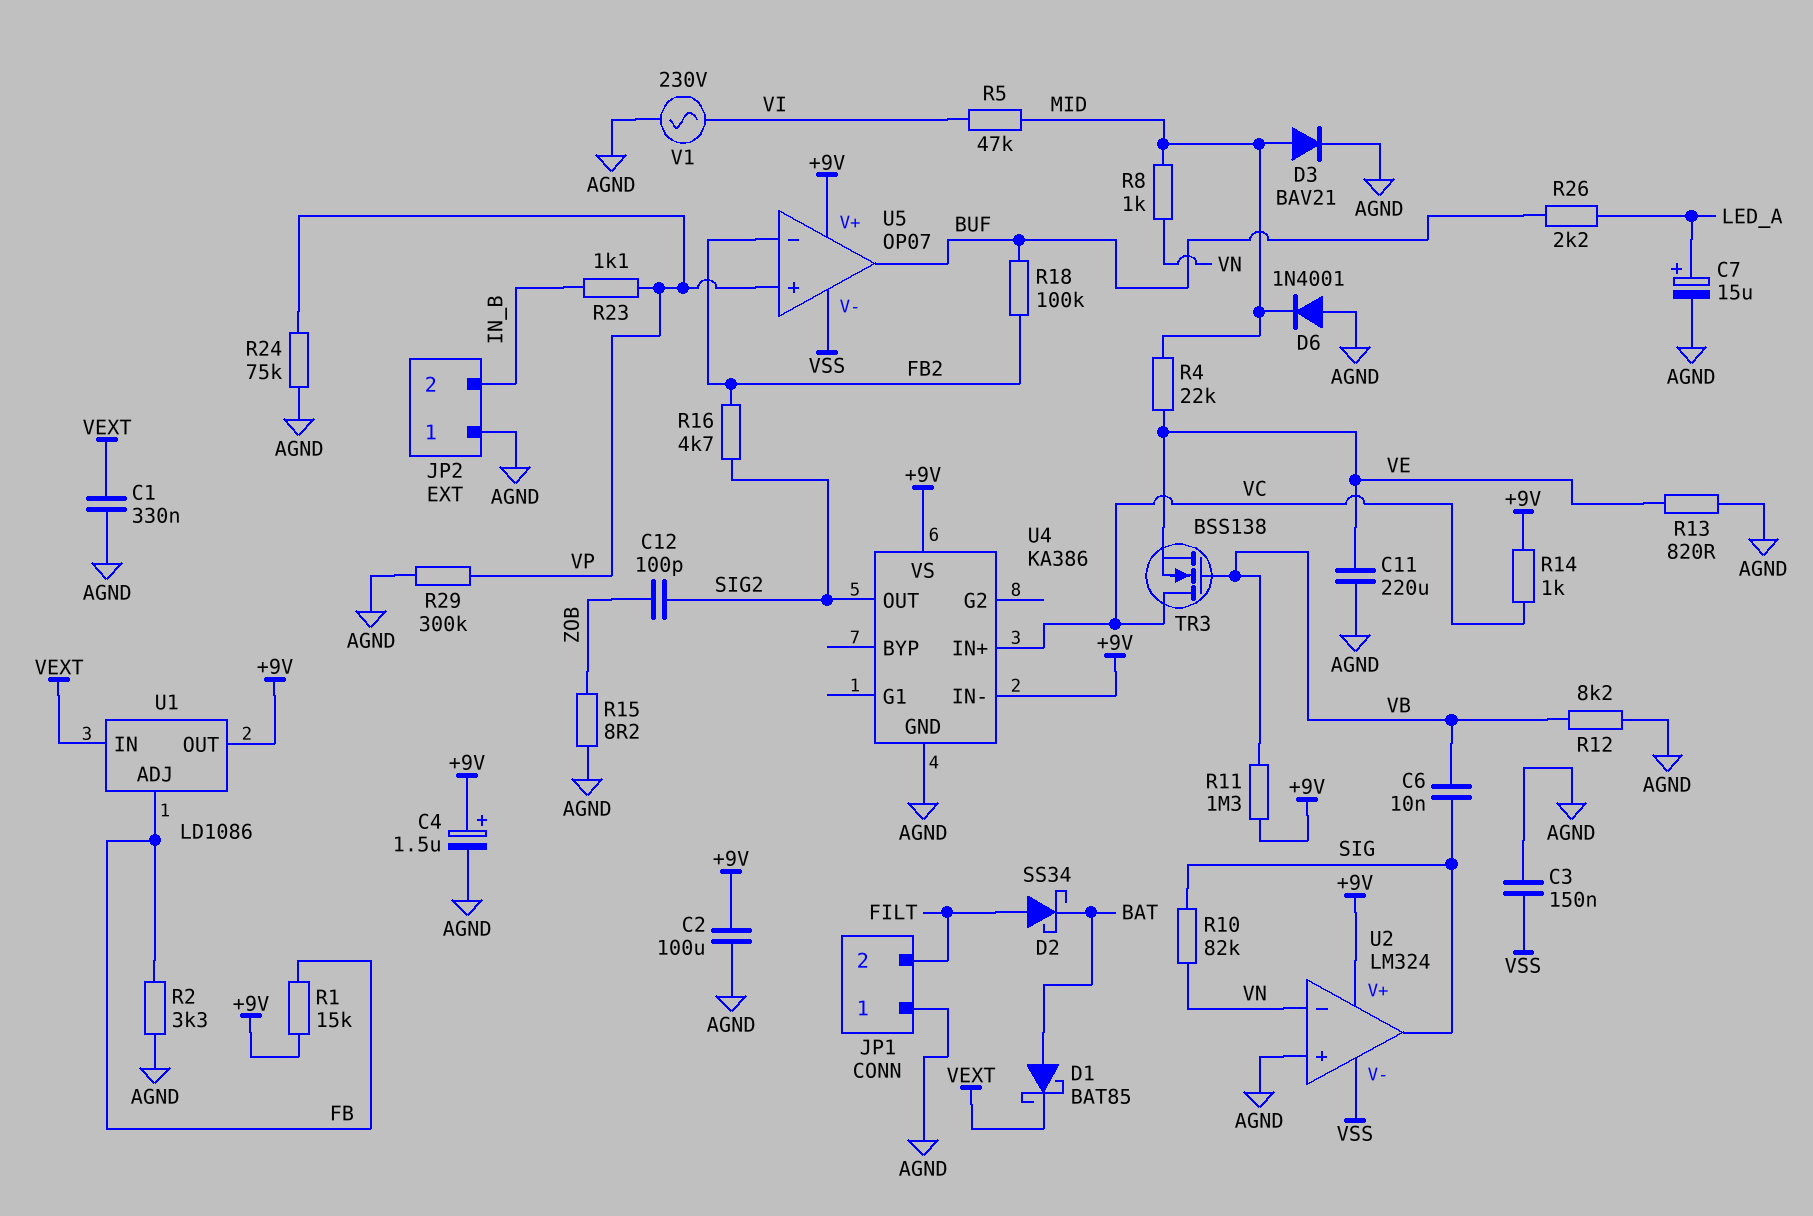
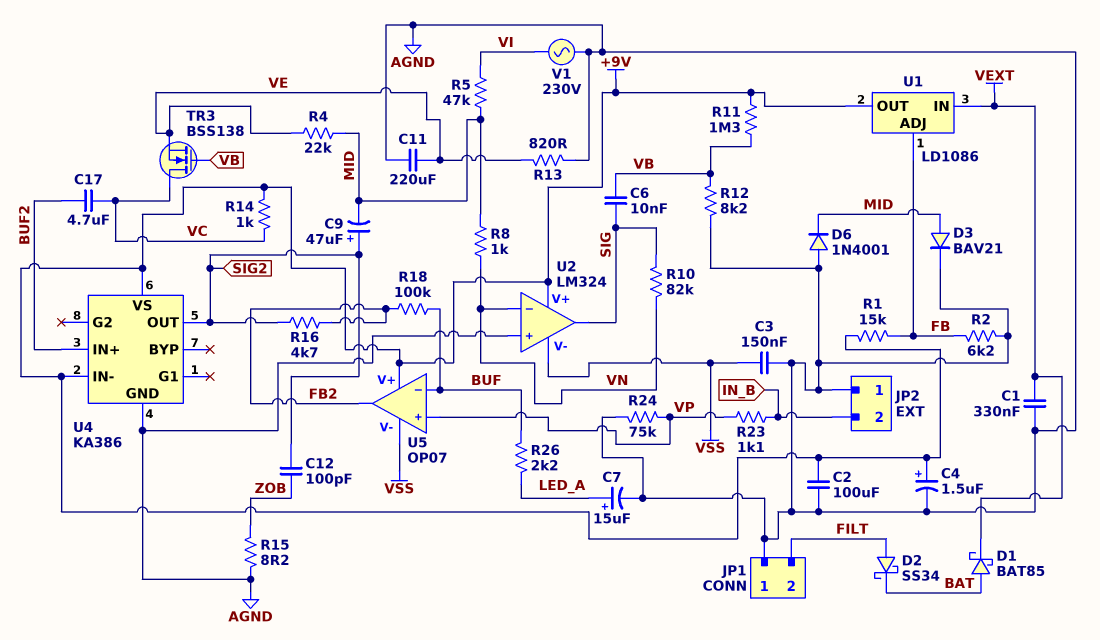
C9: none -> 47uF (plus SIG2, minus MID)
C17: none -> 4.7uF (BUF2, VC)
R2: 3.3k (AGND, FB) -> 6.2k (AGND, FB)
R29: 300k (AGND, VP) -> none
U4 pin IN+: VC -> BUF2
U5 pin in-: FB2 -> BUF
U5 pin out: BUF -> FB2

